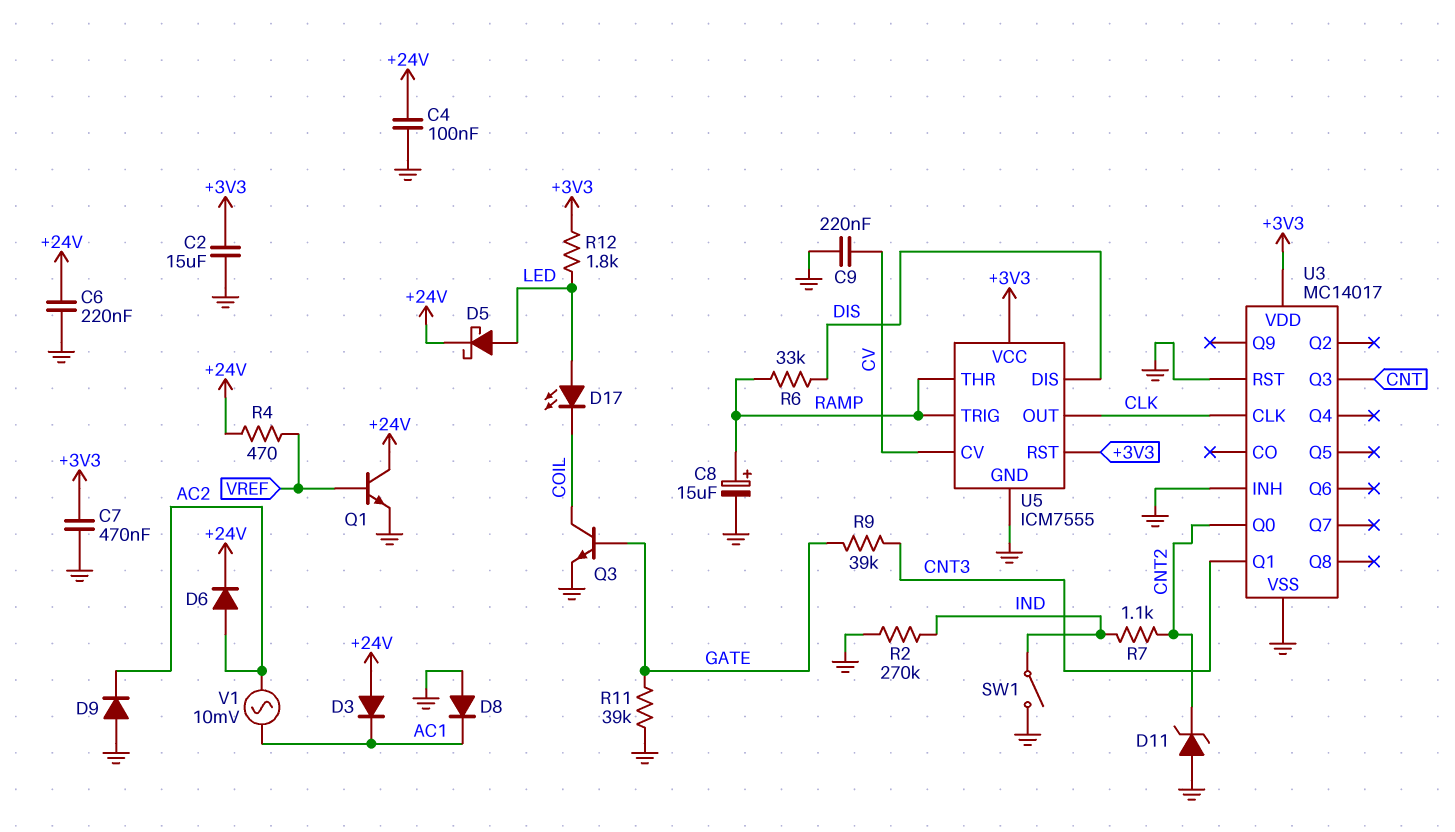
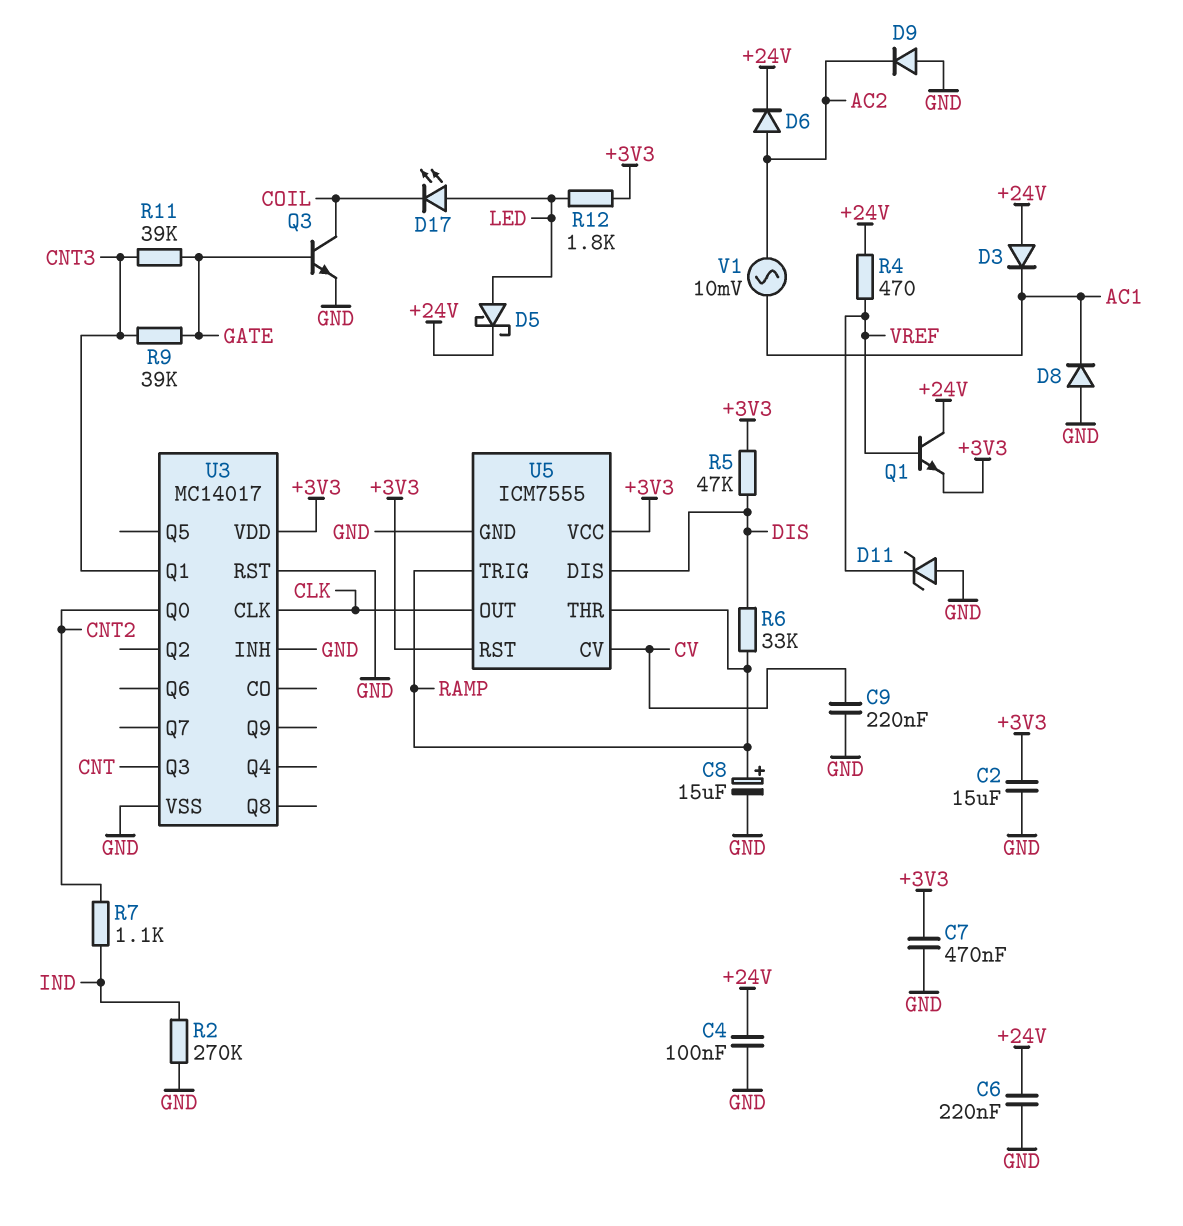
D11: zener (A GND, K CNT2) -> zener (A GND, K VREF)
Q1: NPN (B VREF, C +24V, E GND) -> NPN (B VREF, C +24V, E +3V3)
R5: none -> 47k (+3V3, DIS)
R11: 39k (GATE, GND) -> 39k (CNT3, GATE)
SW1: switch (GND, IND) -> none

